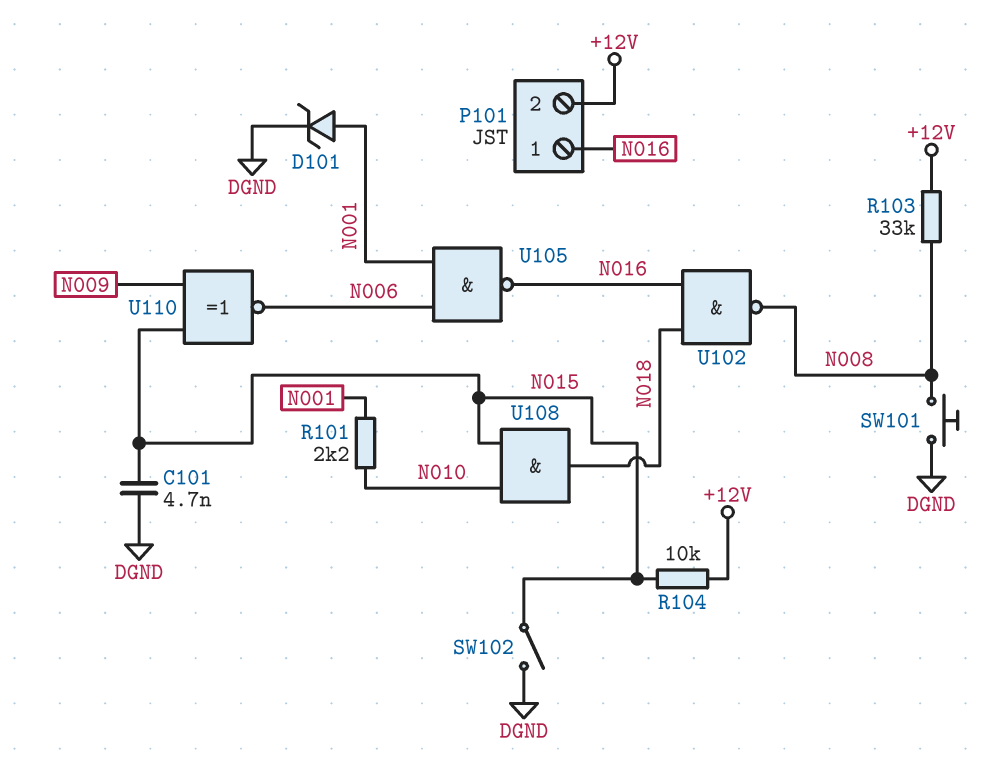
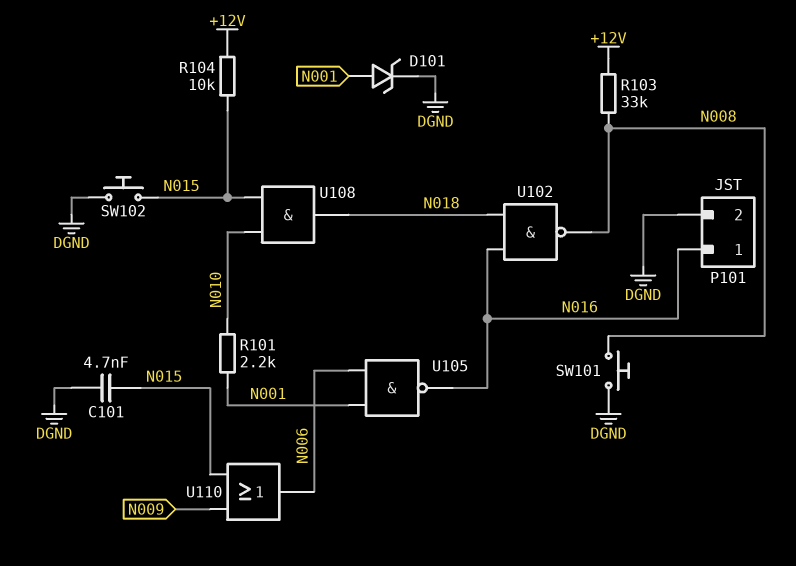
P101 pin 2: +12V -> DGND
SW102: switch (DGND, N015) -> button (DGND, N015)
U110: XNOR (in N009, in N015, out N006) -> OR (in N009, in N015, out N006)

